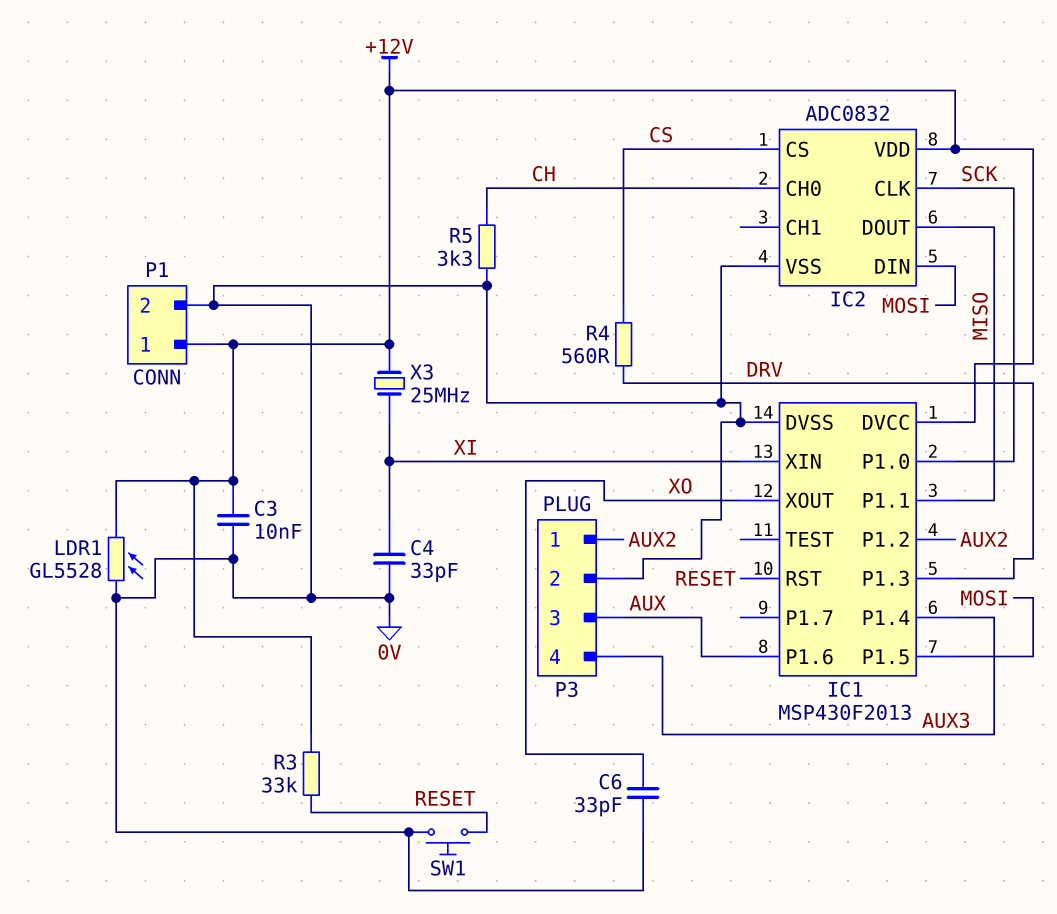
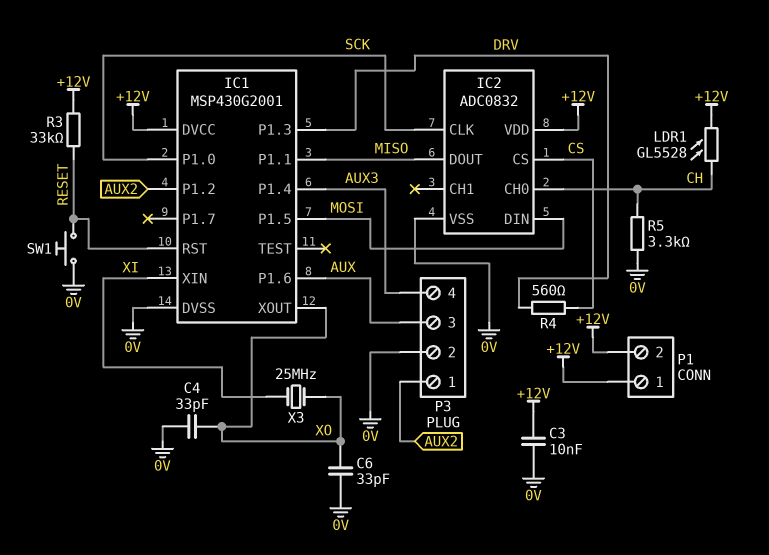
C4: 33pF (0V, XI) -> 33pF (0V, XO)
IC1: MSP430F2013 -> MSP430G2001
LDR1: GL5528 (+12V, 0V) -> GL5528 (+12V, CH)
P1 pin 2: 0V -> +12V
X3: 25MHz (+12V, XI) -> 25MHz (XI, XO)

